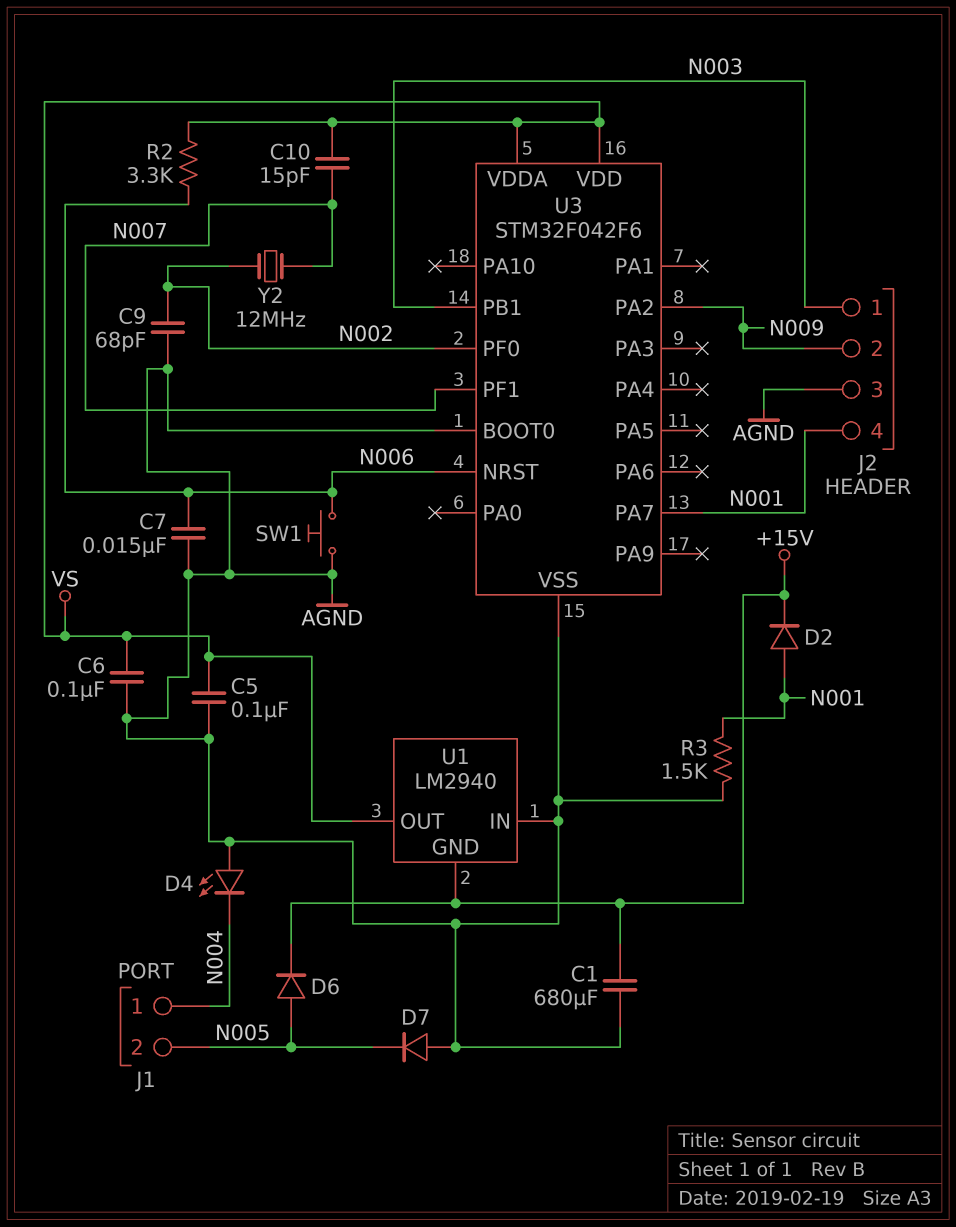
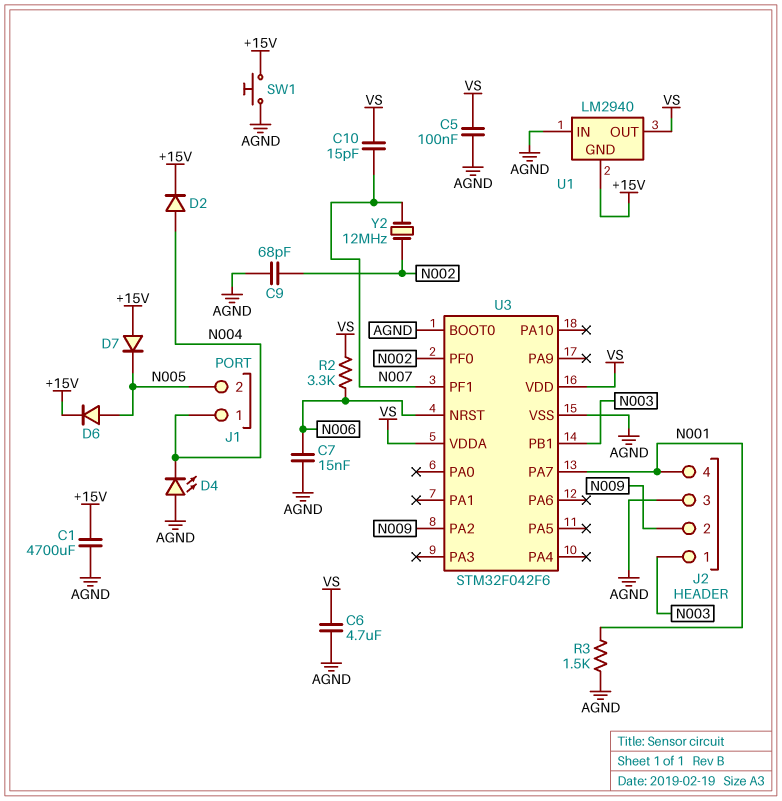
C1: 680uF (+15V, AGND) -> 4700uF (+15V, AGND)
C6: 100nF (AGND, VS) -> 4.7uF (AGND, VS)
D2: diode (A N001, K +15V) -> diode (A N004, K +15V)
D7: diode (A AGND, K N005) -> diode (A +15V, K N005)
SW1: button (AGND, N006) -> button (+15V, AGND)

